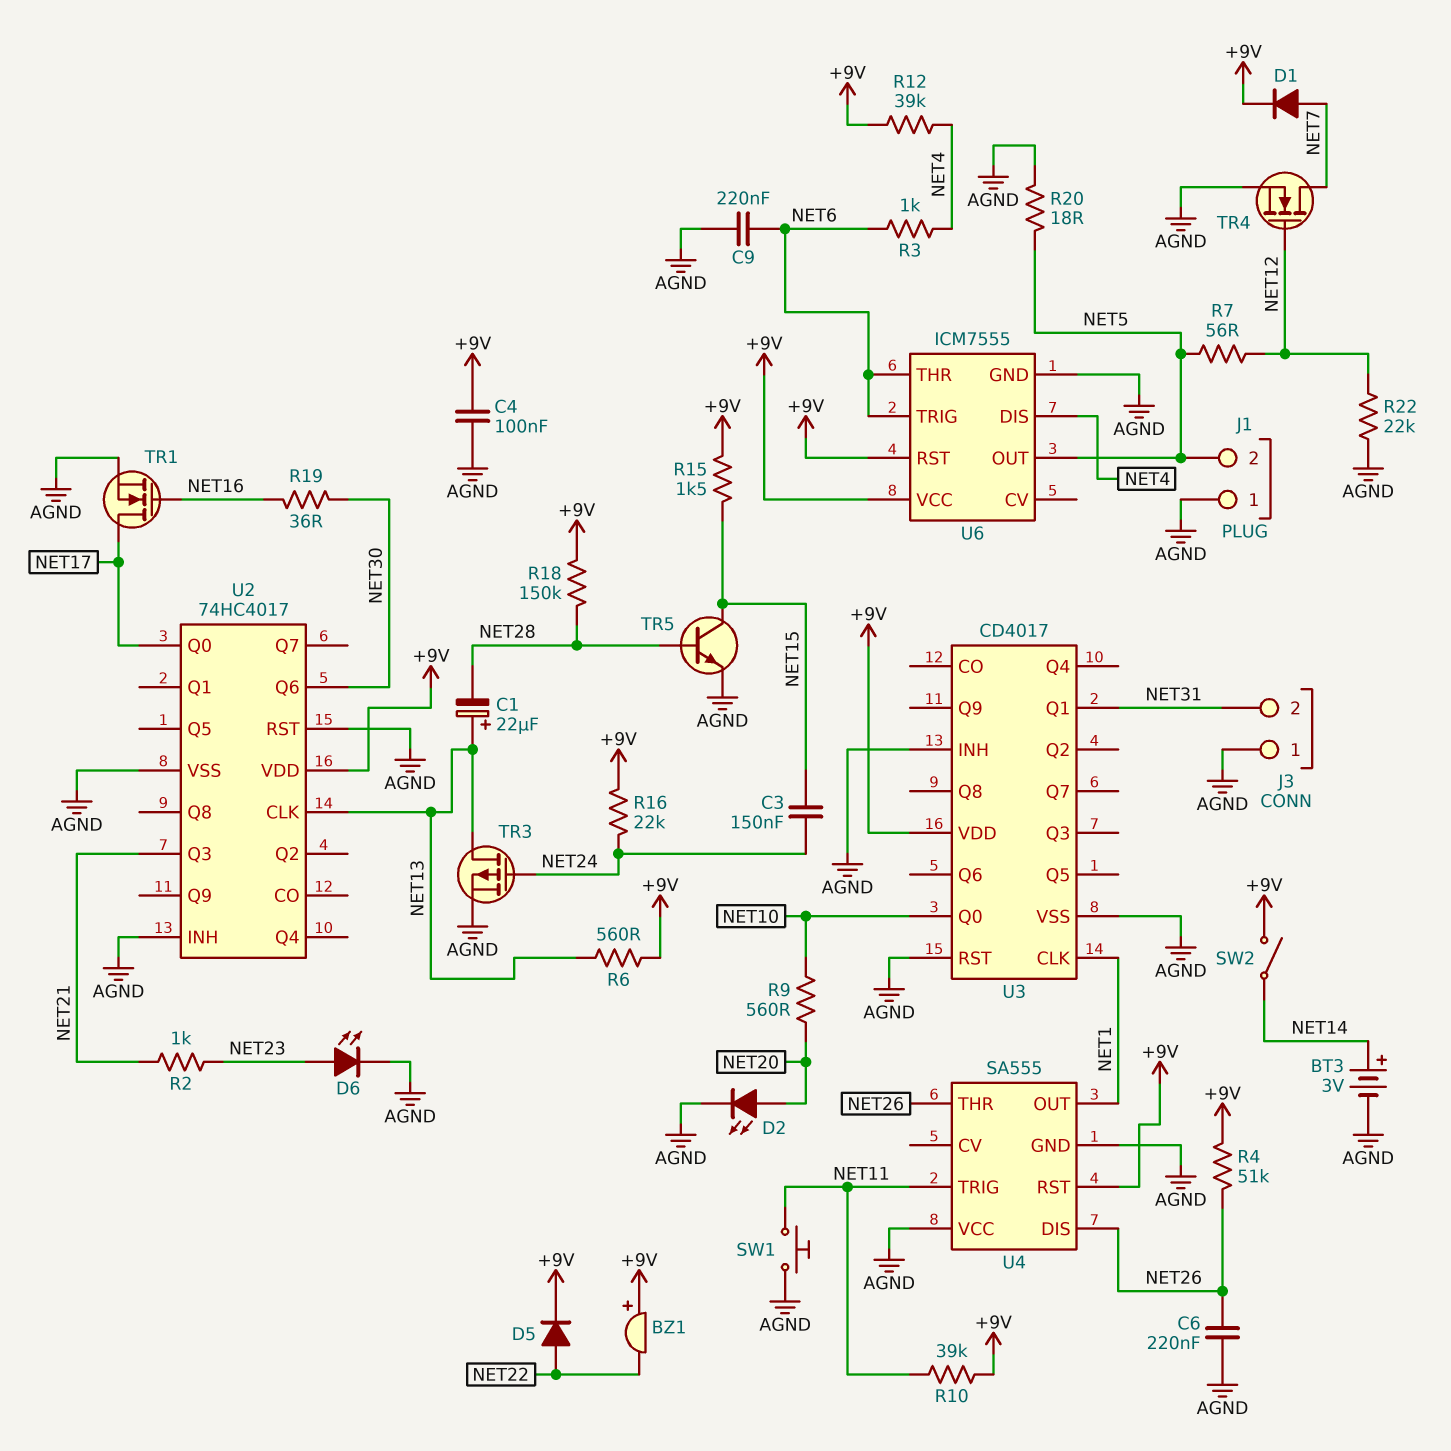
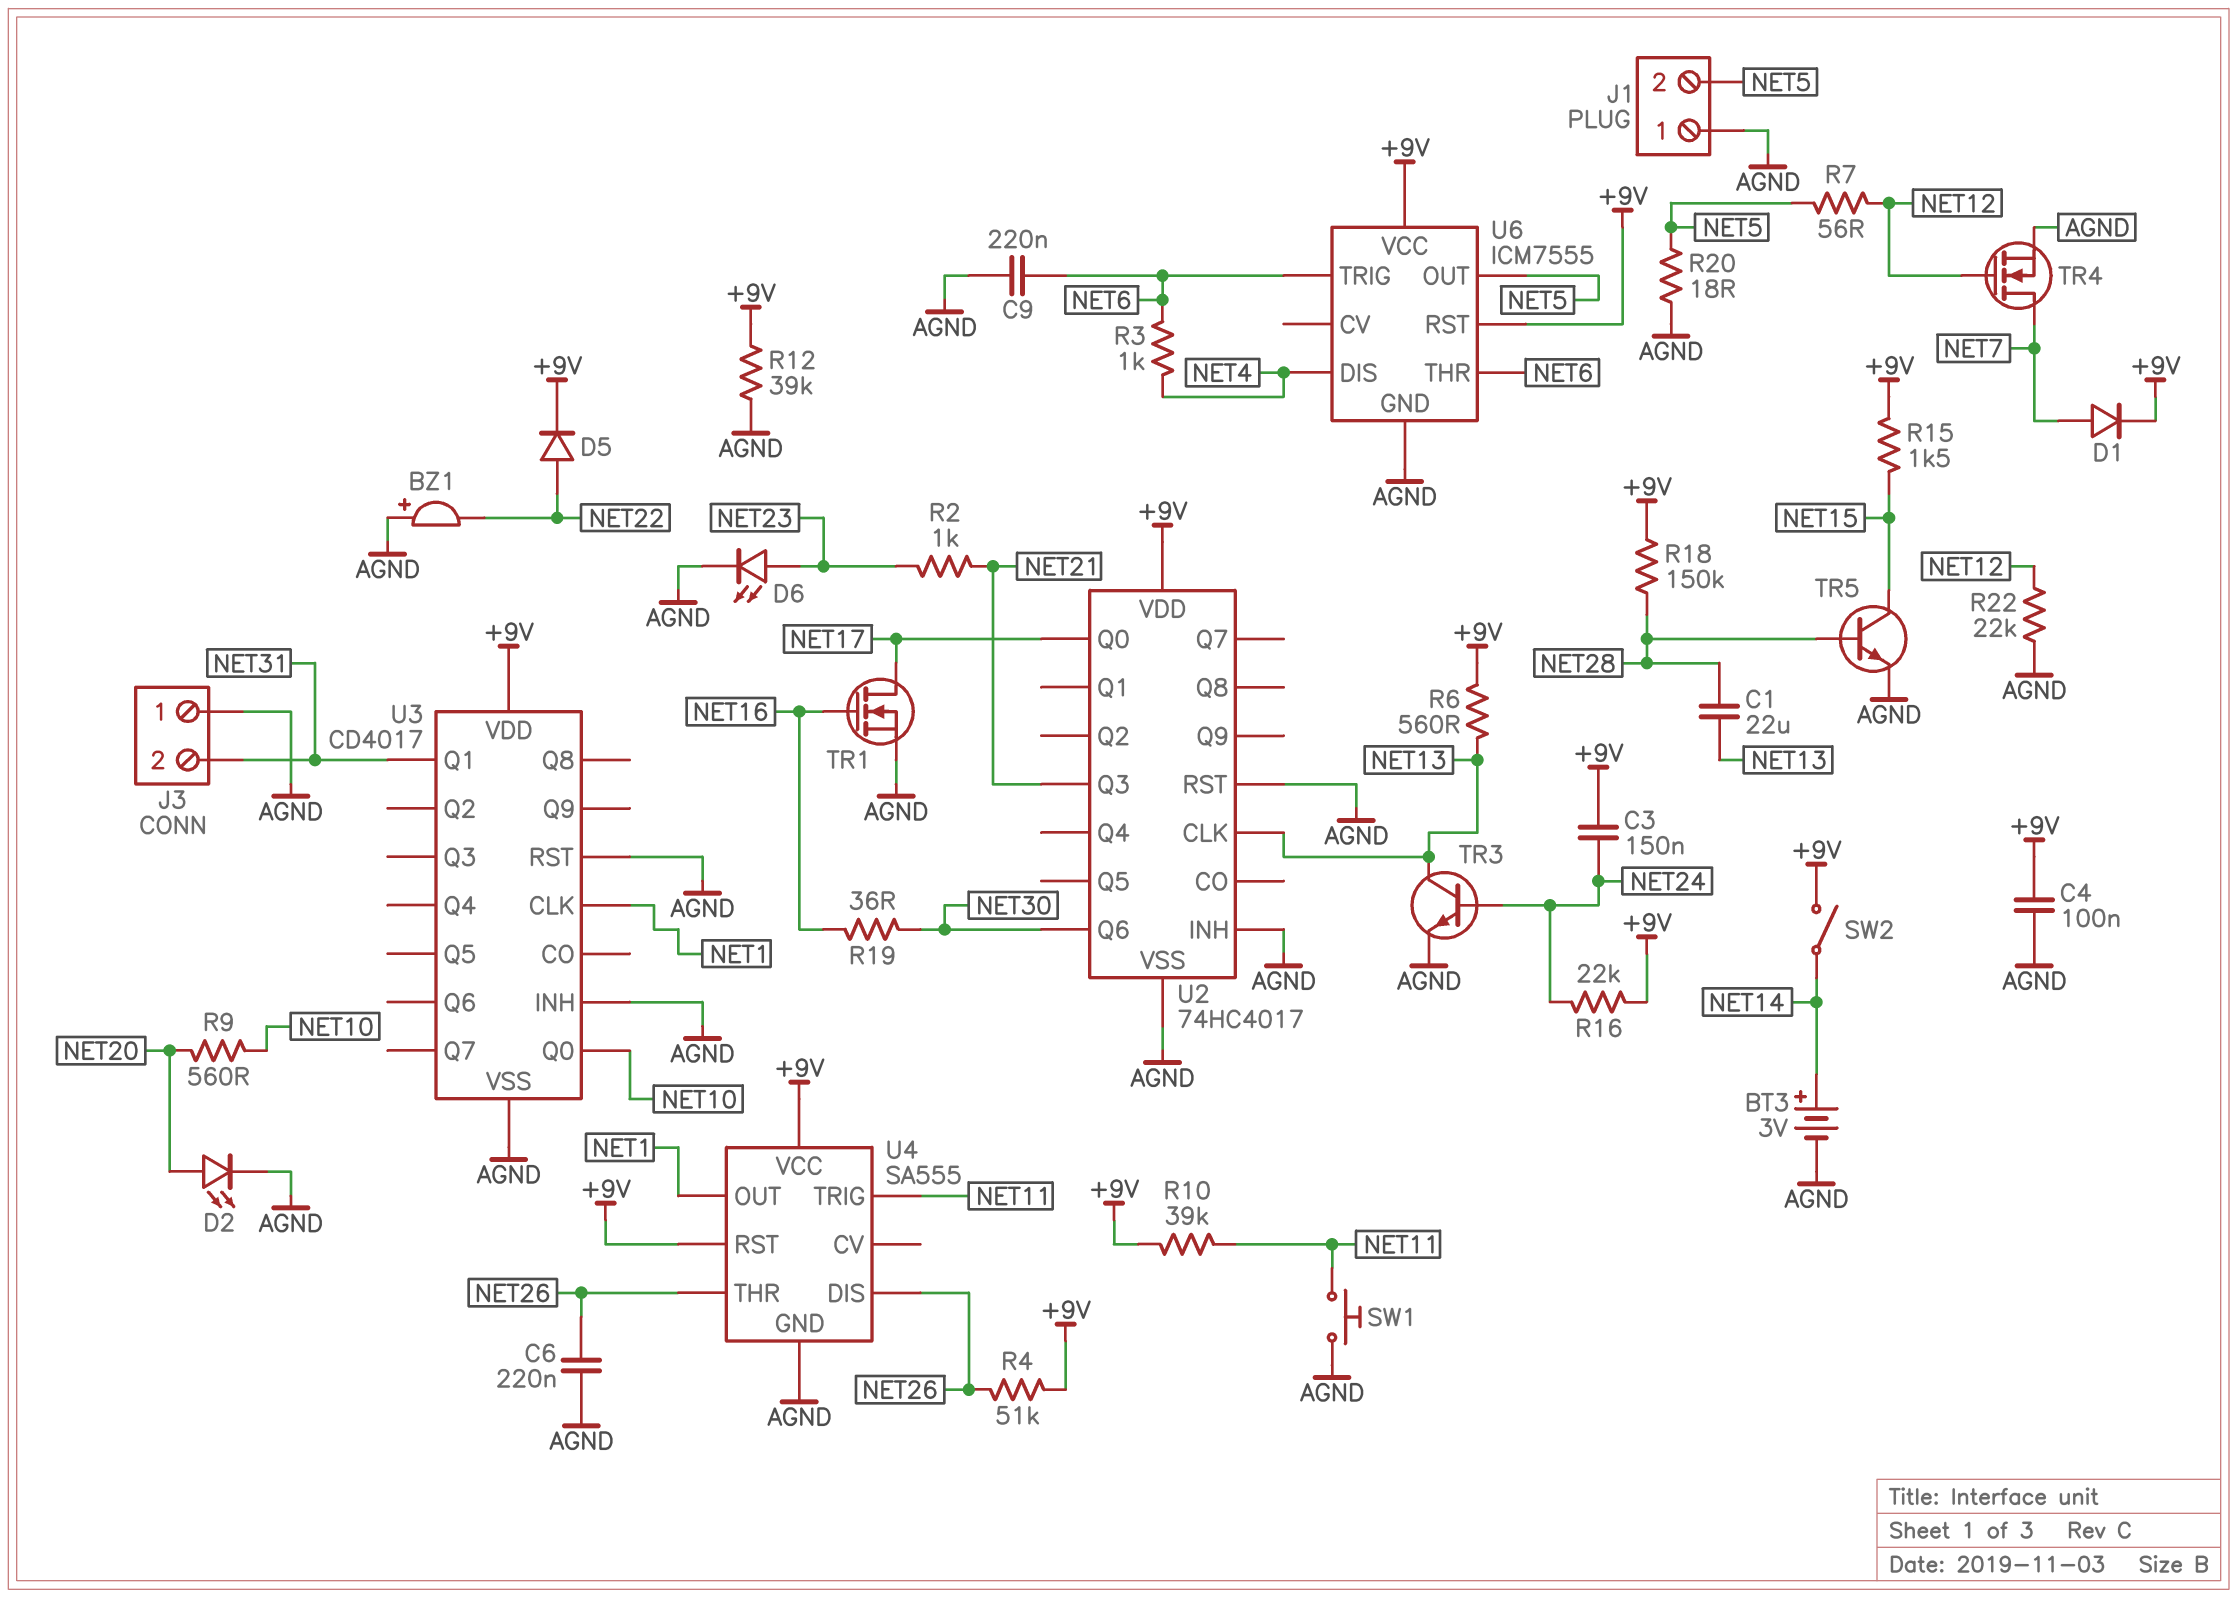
BZ1: buzzer (plus +9V, minus NET22) -> buzzer (plus AGND, minus NET22)
C1: 22uF (plus NET13, minus NET28) -> 22uF (NET13, NET28)
C3: 150nF (NET15, NET24) -> 150nF (+9V, NET24)
R12: 39k (+9V, NET4) -> 39k (+9V, AGND)
TR3: PMOS (G NET24, D NET13, S AGND) -> NPN (B NET24, C NET13, E AGND)
U4 pin VCC: AGND -> +9V

